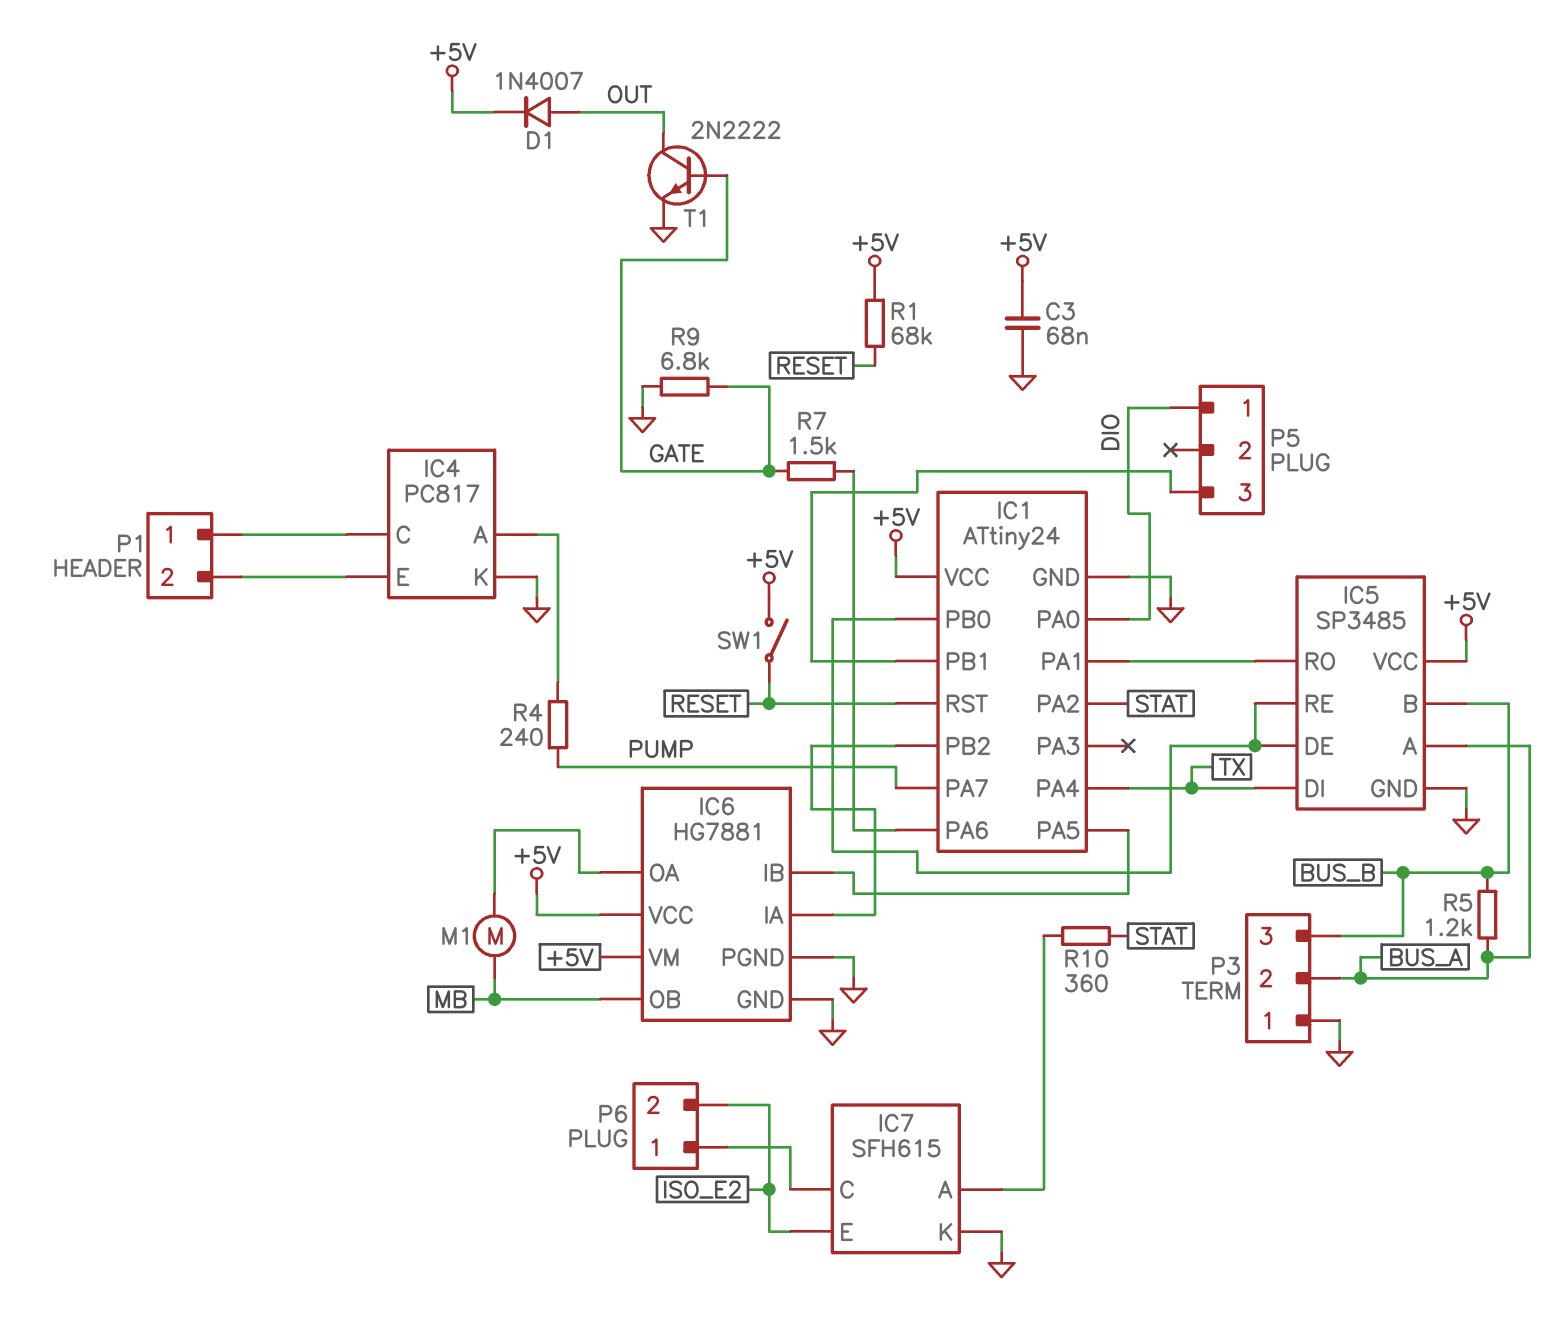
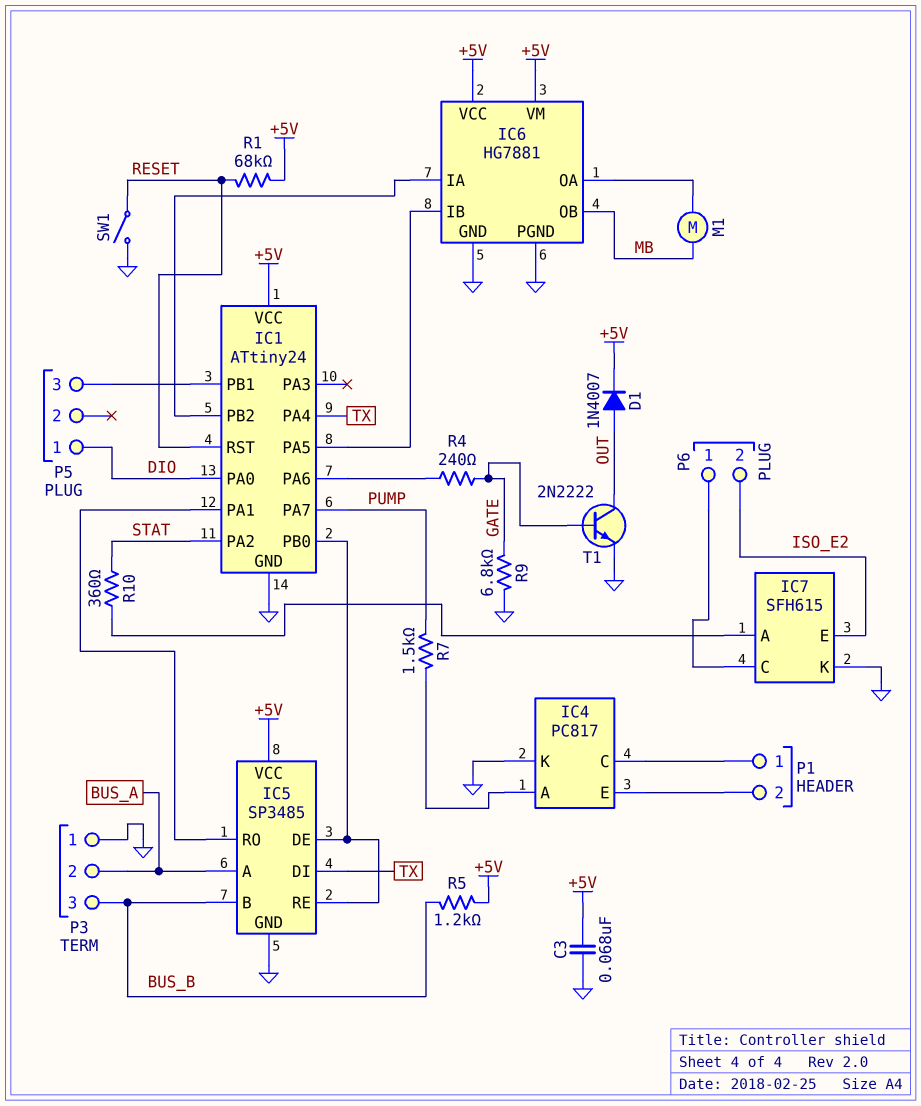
R4: 240 (IC4/A, PUMP) -> 240 (GATE, IC1/PA6)
R5: 1.2k (BUS_A, BUS_B) -> 1.2k (+5V, BUS_B)
R7: 1.5k (GATE, IC1/PA6) -> 1.5k (IC4/A, PUMP)
SW1: switch (+5V, RESET) -> switch (GND, RESET)

